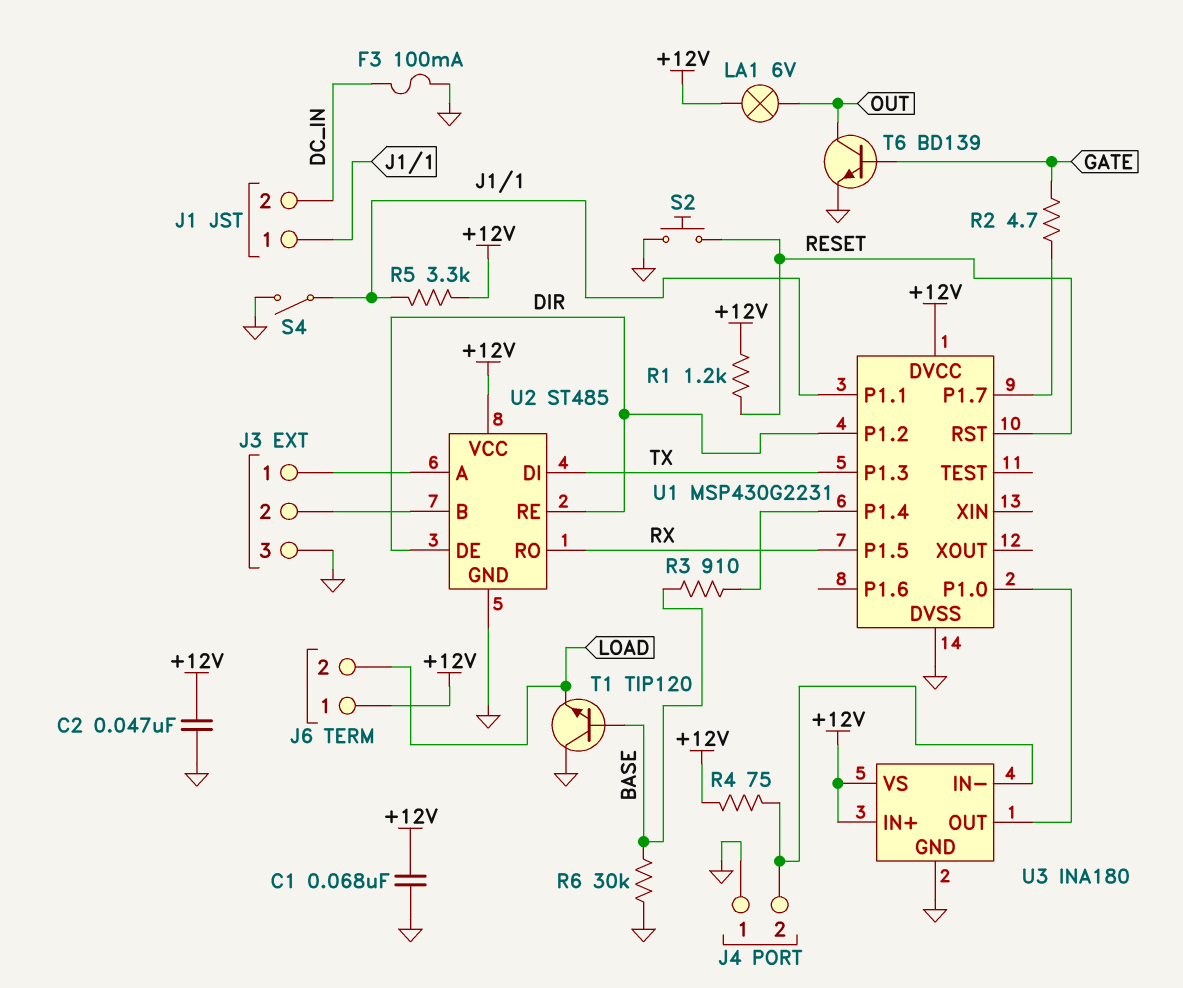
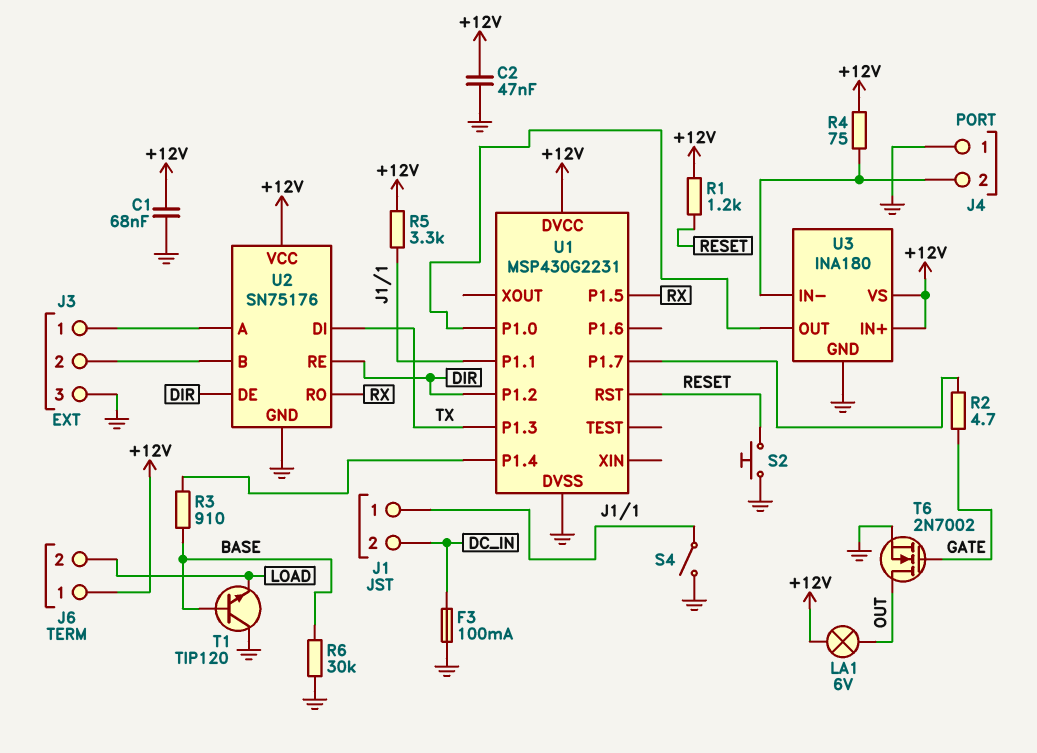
T6: NPN BD139 (B GATE, C OUT, E GND) -> NMOS 2N7002 (G GATE, D OUT, S GND)
U2: ST485 -> SN75176

